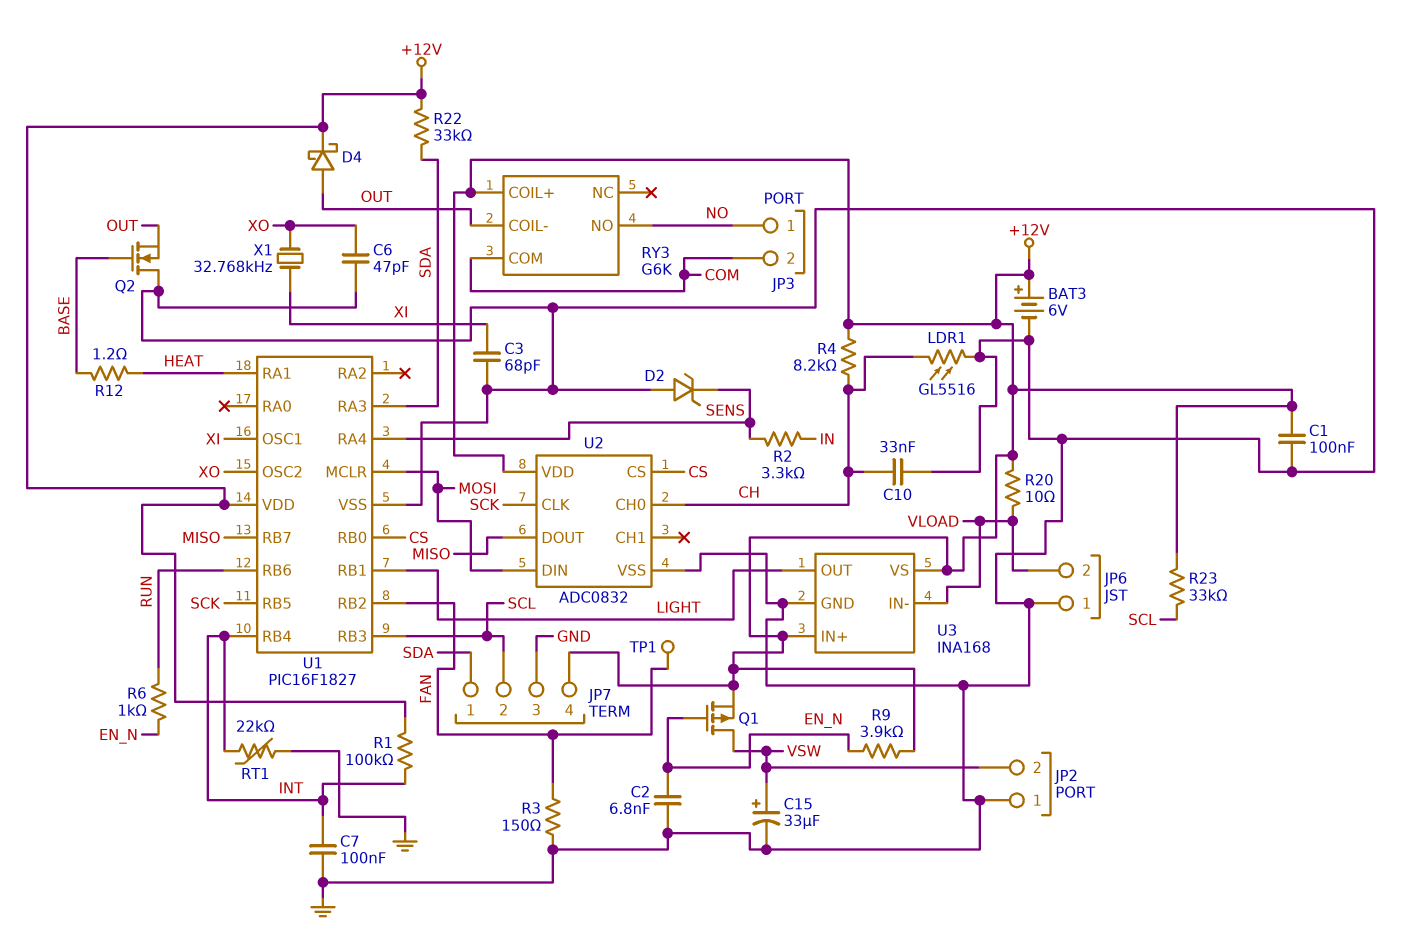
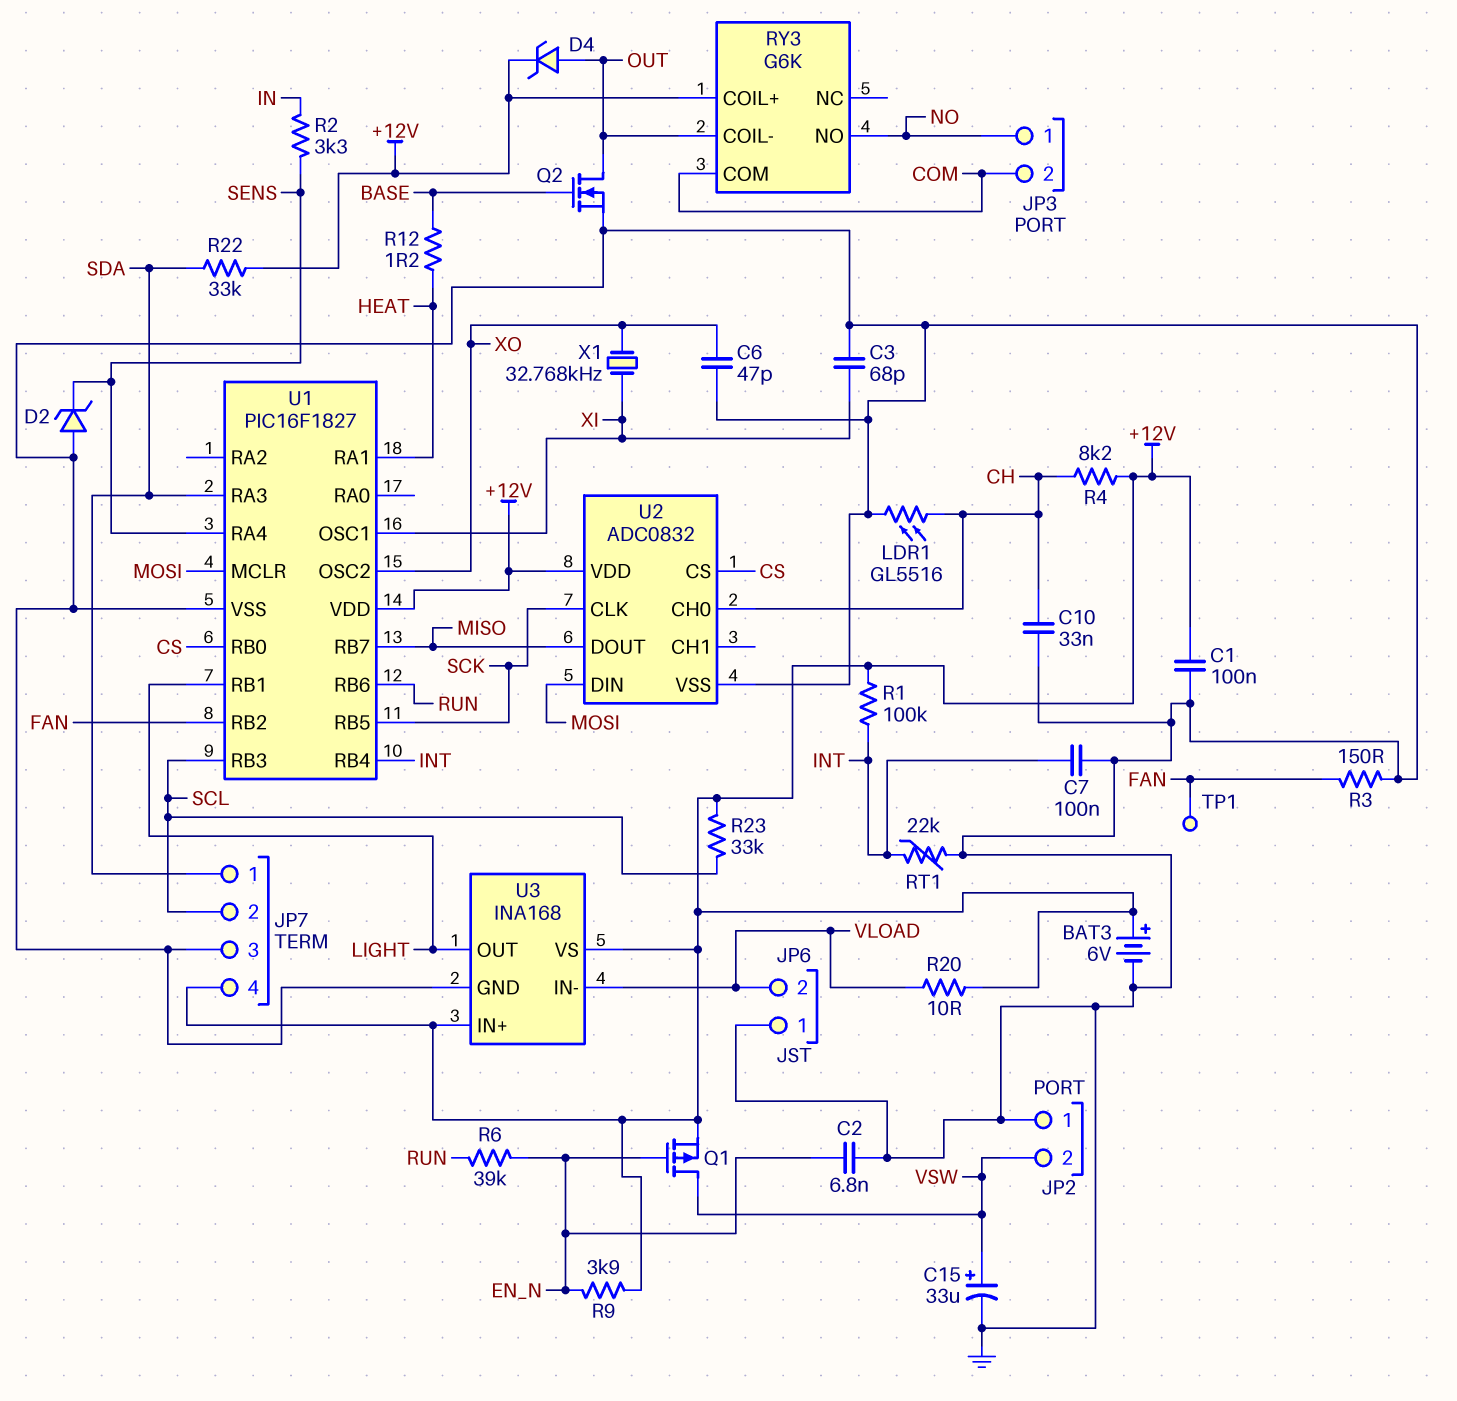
D4: schottky (A OUT, K +12V) -> zener (A OUT, K +12V)
Q2: NMOS (G BASE, D GND, S OUT) -> NMOS (G BASE, D OUT, S GND)
R6: 1k (EN_N, RUN) -> 39k (EN_N, RUN)

